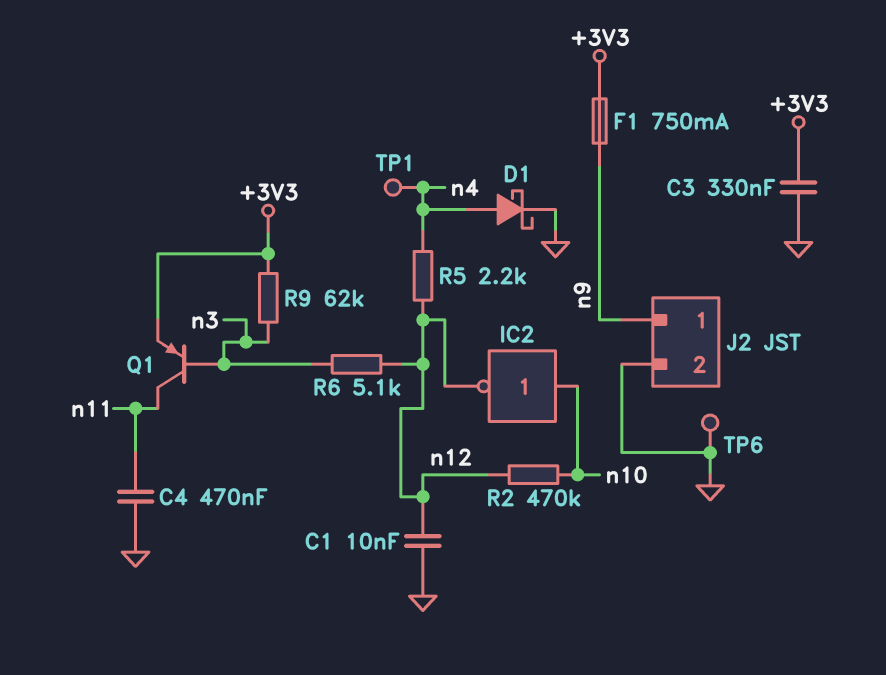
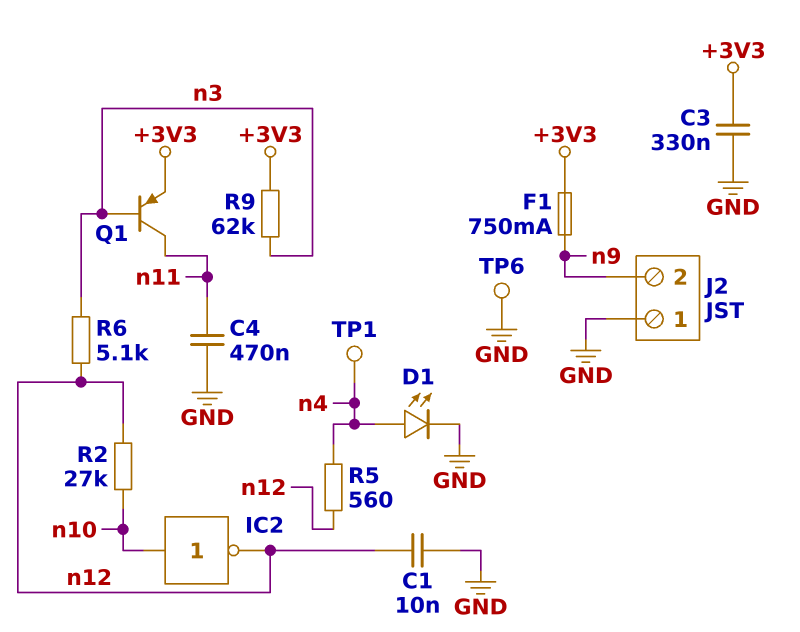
D1: schottky (A n4, K GND) -> LED (A n4, K GND)
J2 pin 1: n9 -> GND
J2 pin 2: GND -> n9
R2: 470k (n10, n12) -> 27k (n10, n12)
R5: 2.2k (n4, n12) -> 560 (n4, n12)

